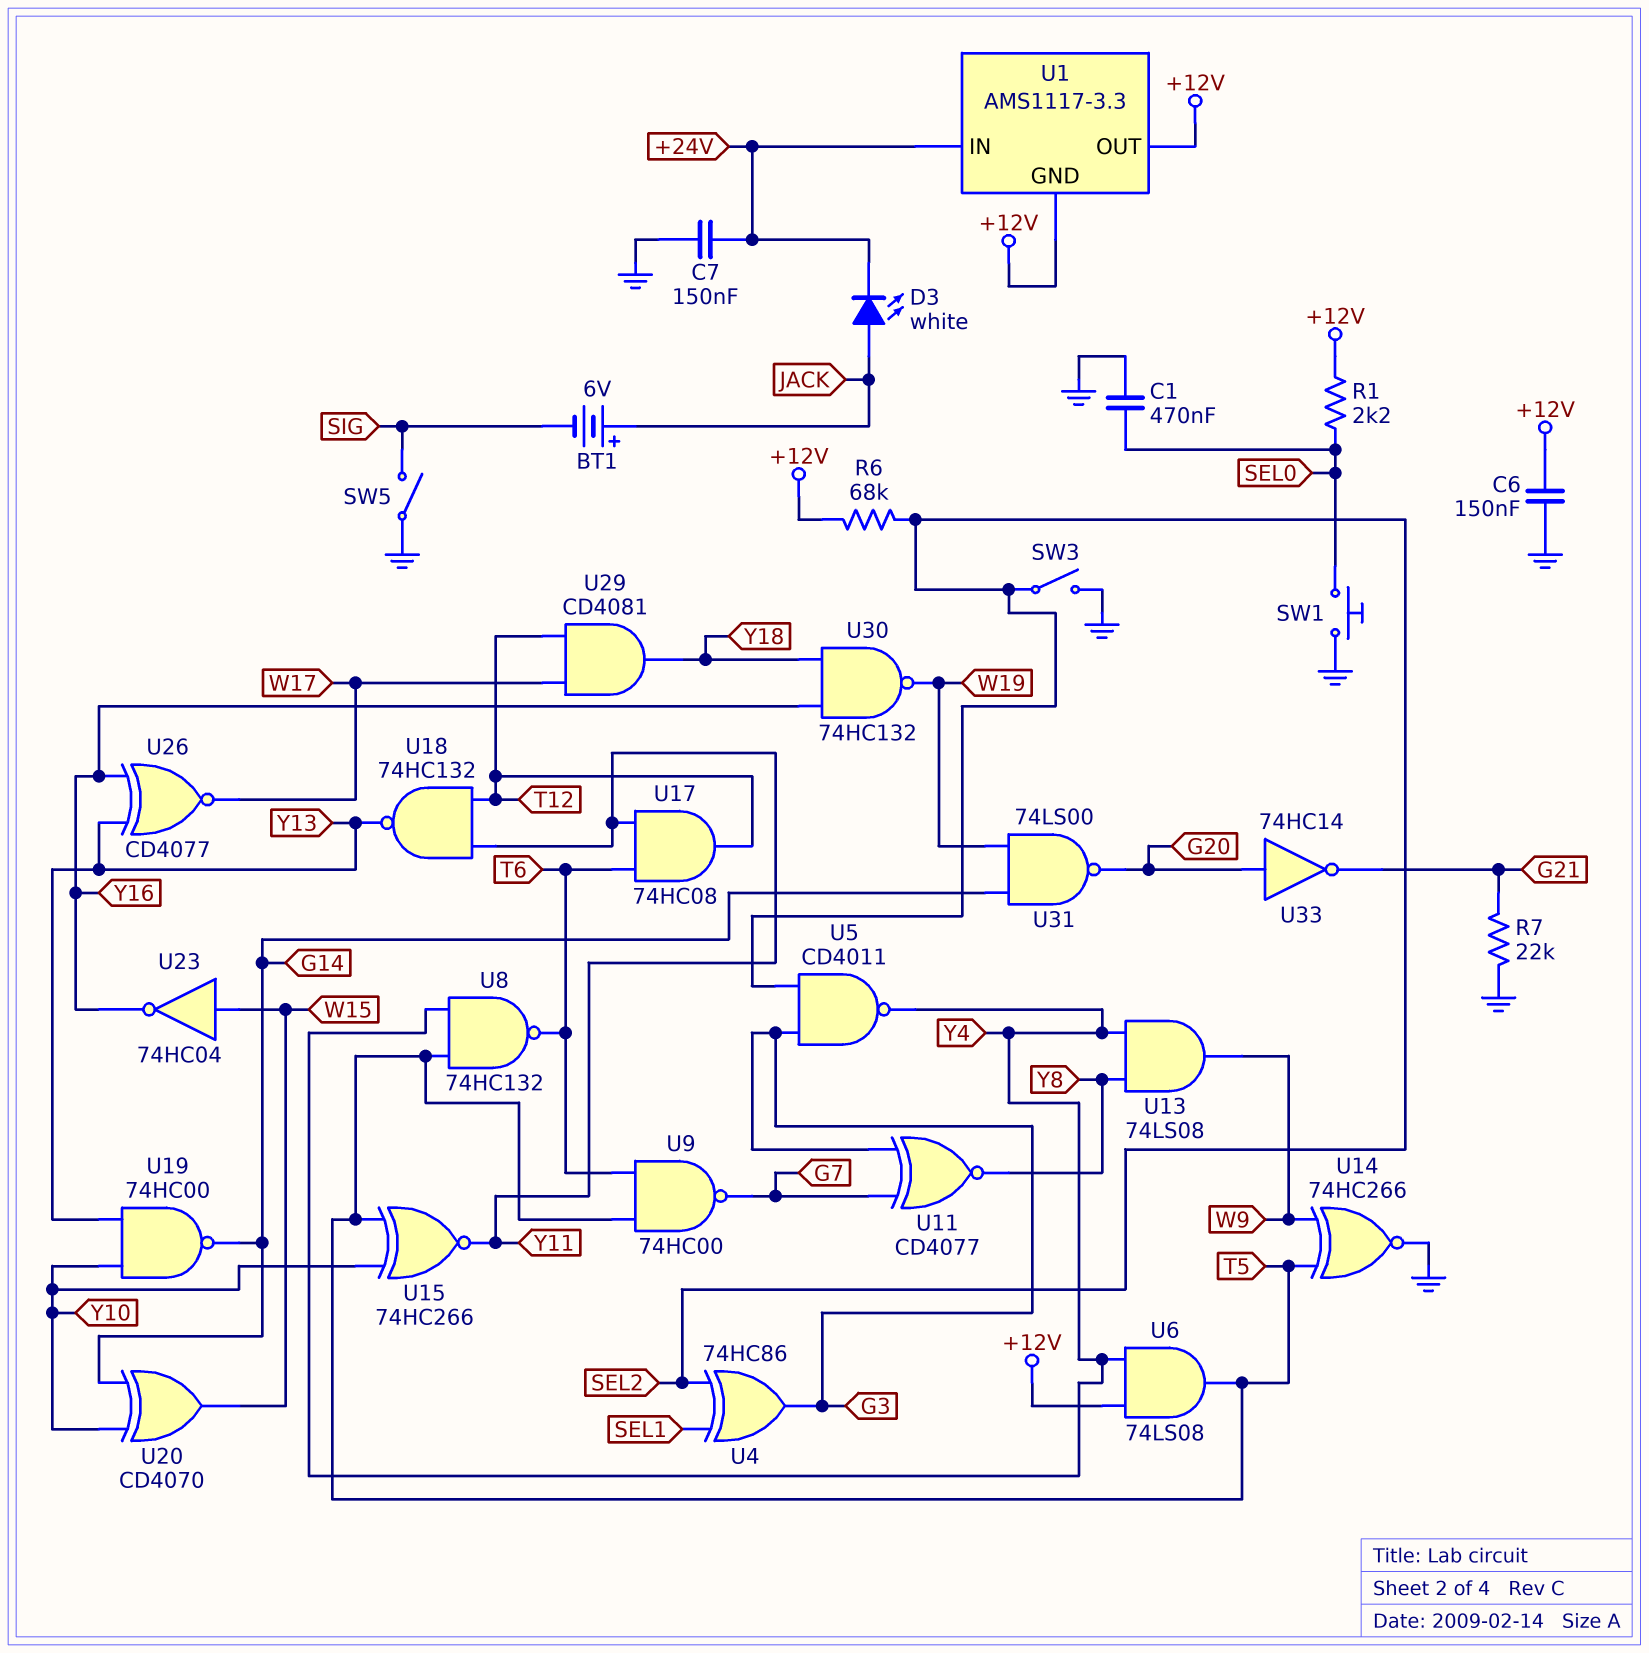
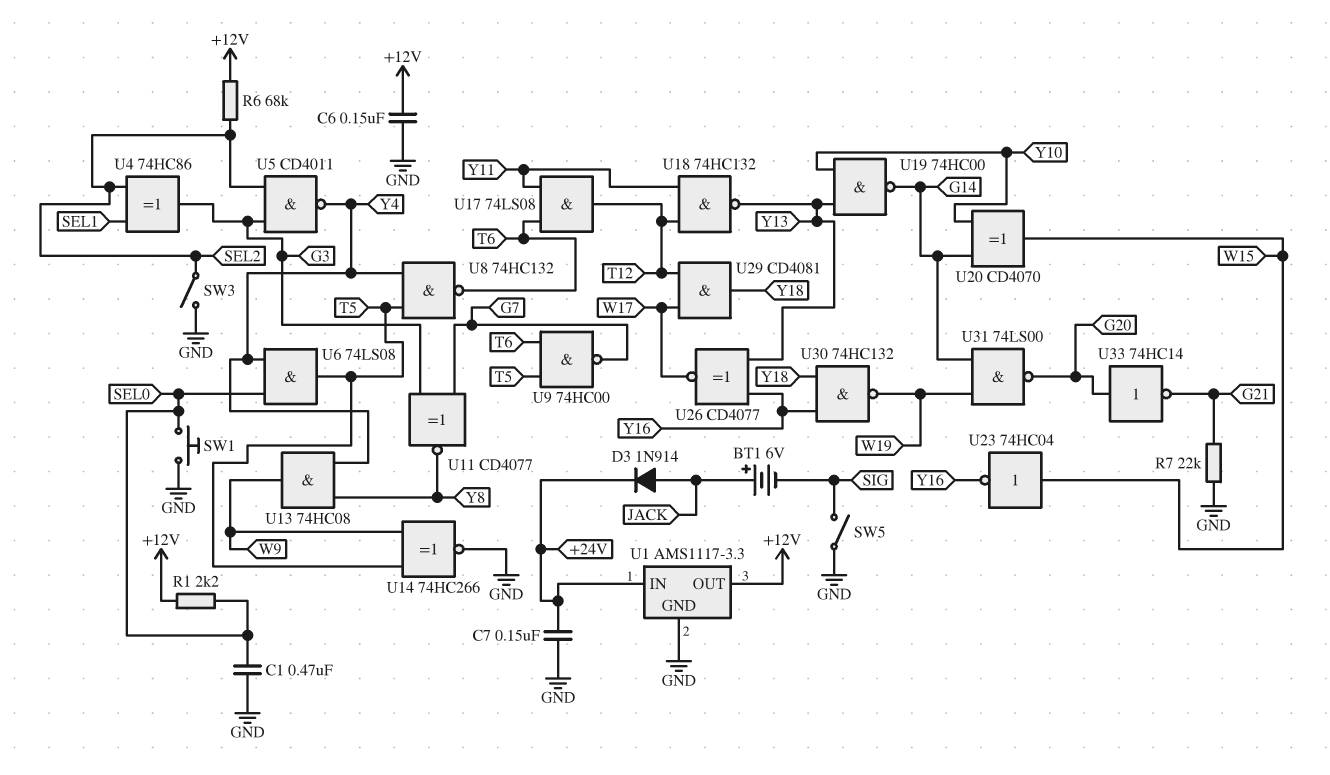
D3: LED white (A JACK, K +24V) -> diode 1N914 (A JACK, K +24V)
U1 pin GND: +12V -> GND
U6: AND 74LS08 (in +12V, in Y4, out T5) -> AND 74LS08 (in SEL0, in Y4, out T5)
U13: AND 74LS08 (in Y4, in Y8, out W9) -> AND 74HC08 (in Y4, in Y8, out W9)
U15: XNOR 74HC266 (in T5, in Y10, out Y11) -> none
U17: AND 74HC08 (in T6, in Y11, out T12) -> AND 74LS08 (in T6, in Y11, out T12)

